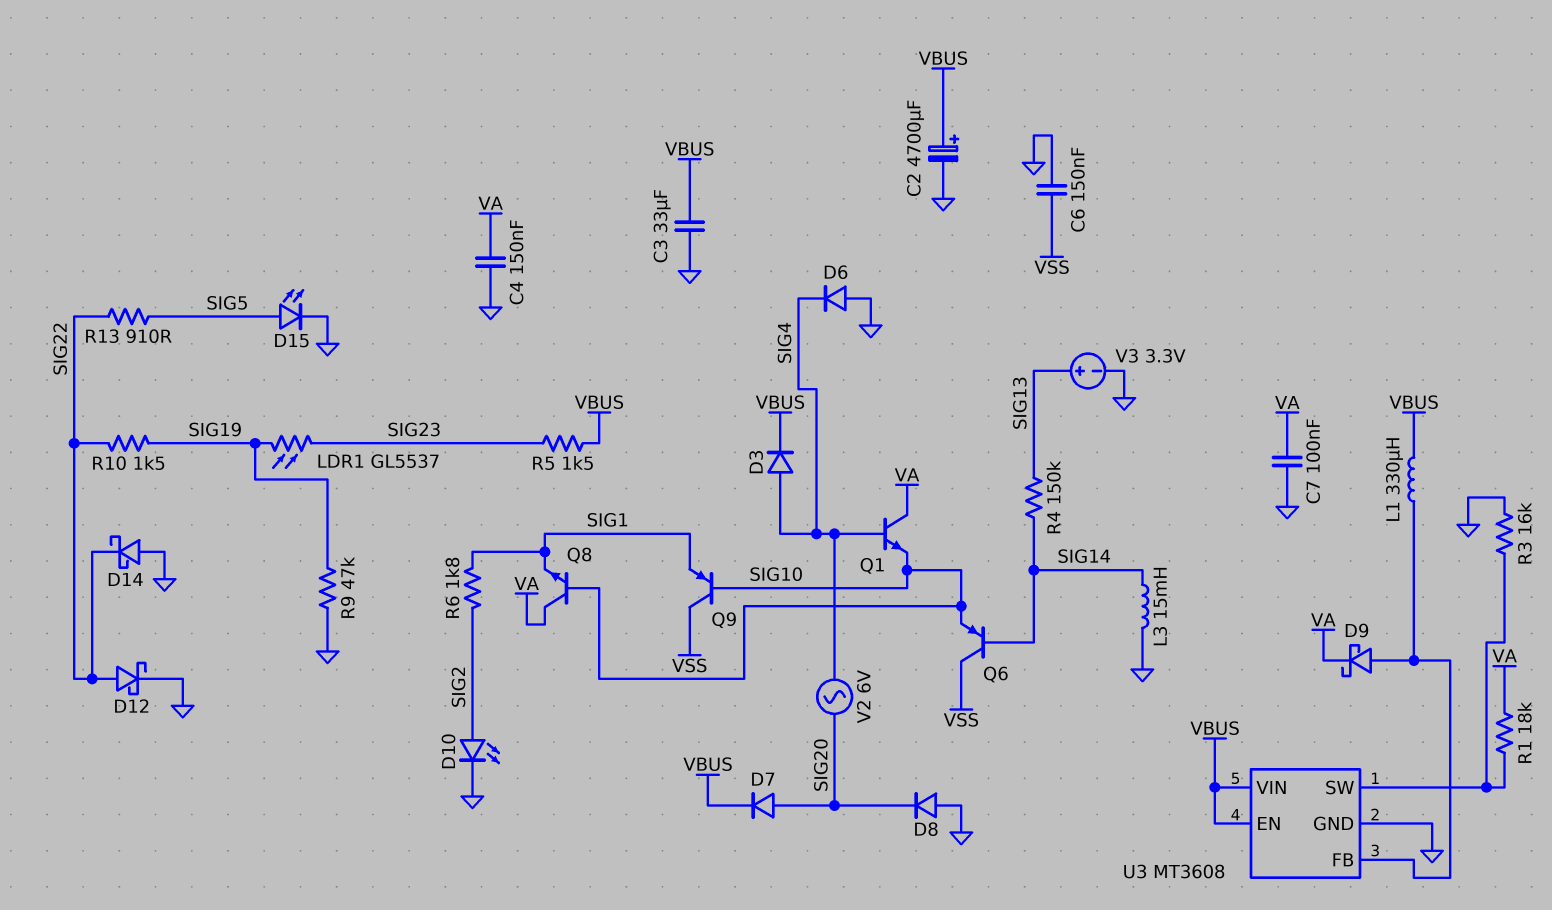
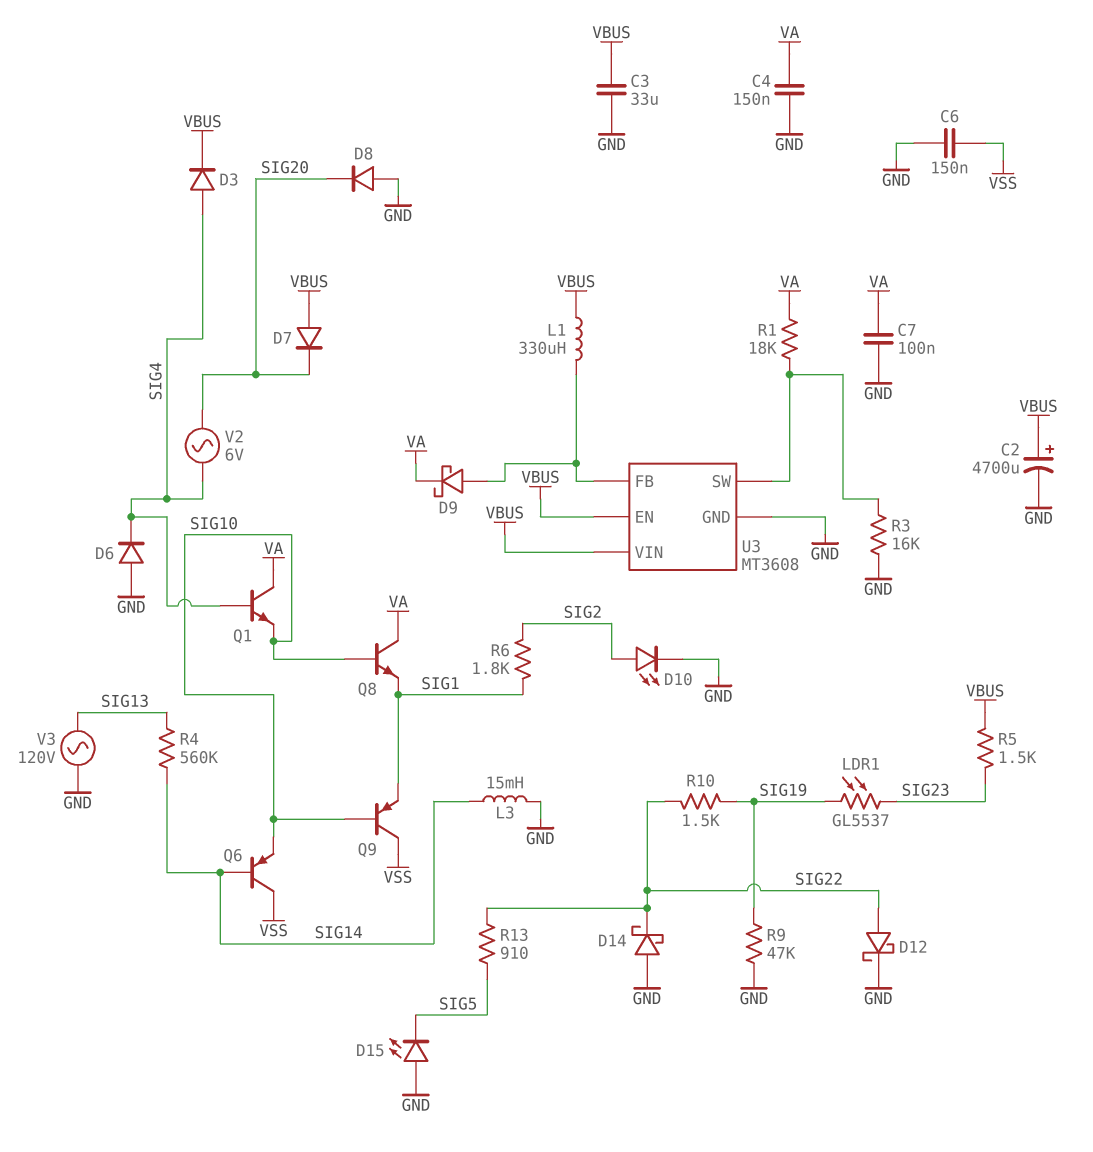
D7: diode (A SIG20, K VBUS) -> diode (A VBUS, K SIG20)
D15: LED (A SIG5, K GND) -> LED (A GND, K SIG5)
R4: 150k (SIG13, SIG14) -> 560k (SIG13, SIG14)
V3: 3.3V (plus SIG13, minus GND) -> AC 120V (GND, SIG13)

